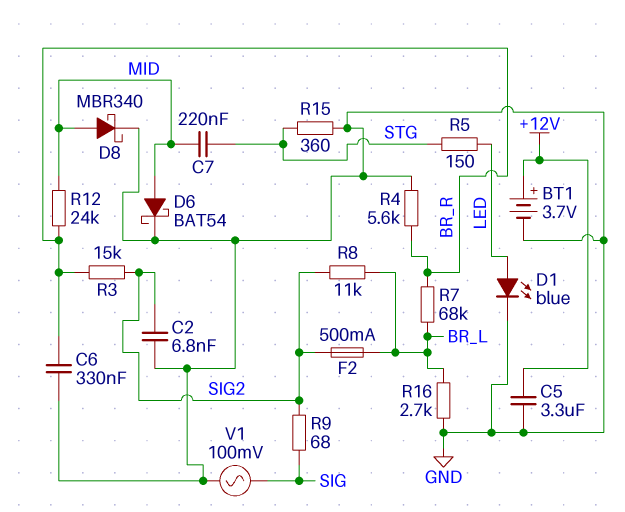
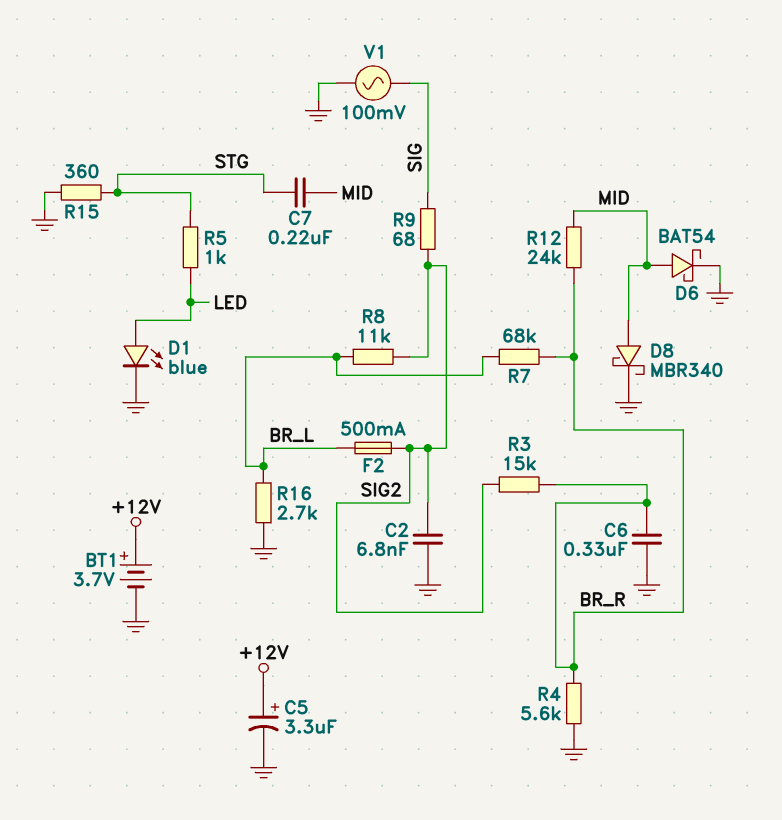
C5: 3.3uF (+12V, GND) -> 3.3uF (plus +12V, minus GND)
R5: 150 (LED, STG) -> 1k (LED, STG)

